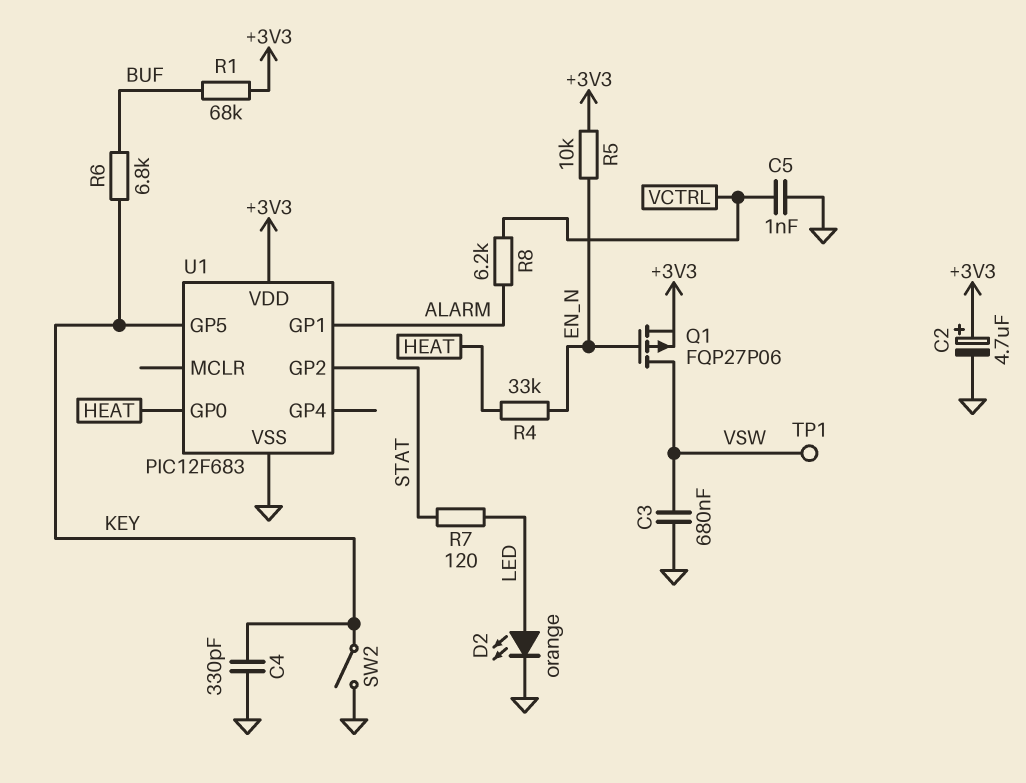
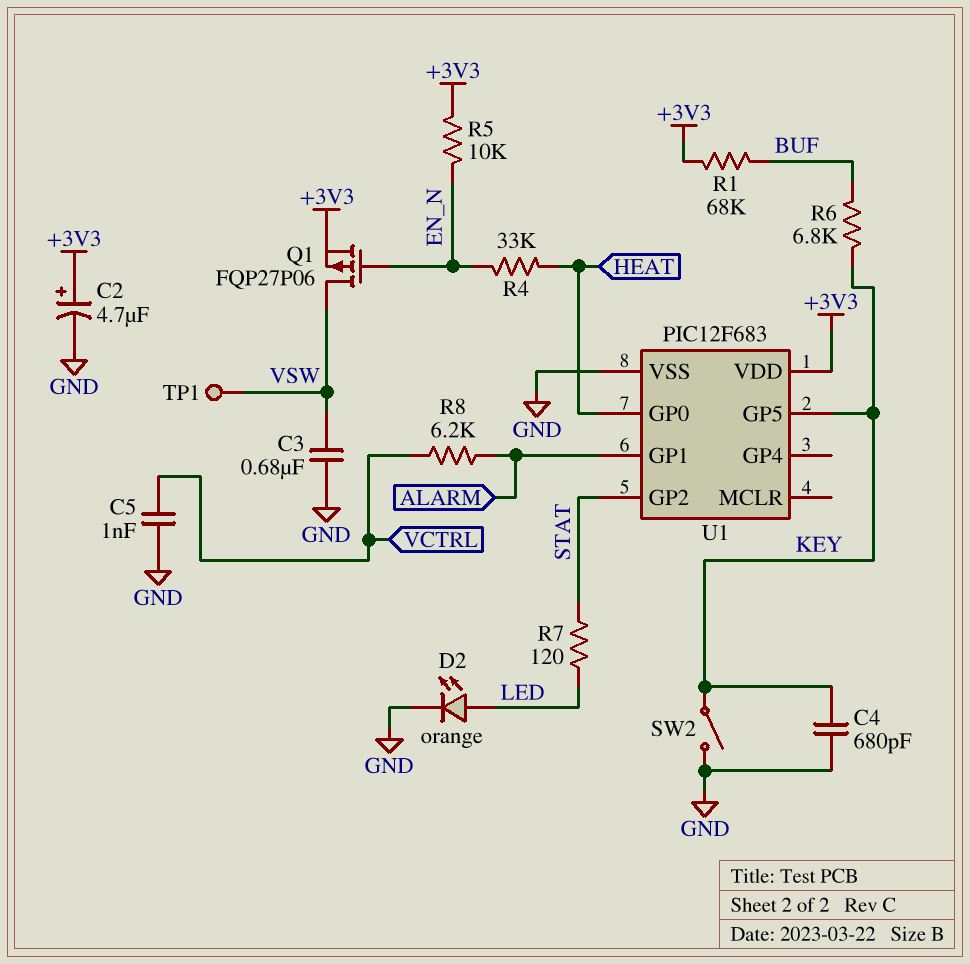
C4: 330pF (GND, KEY) -> 680pF (GND, KEY)

